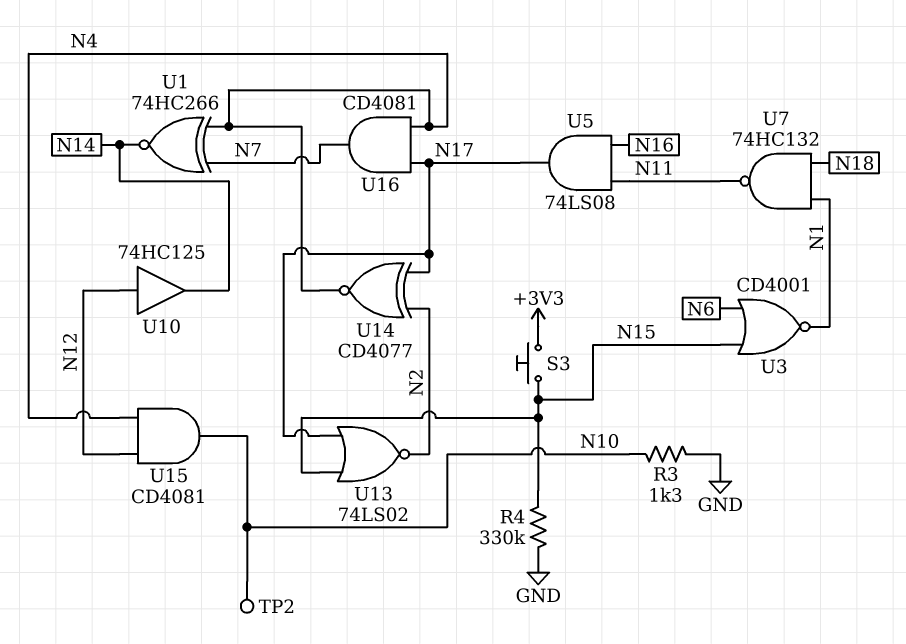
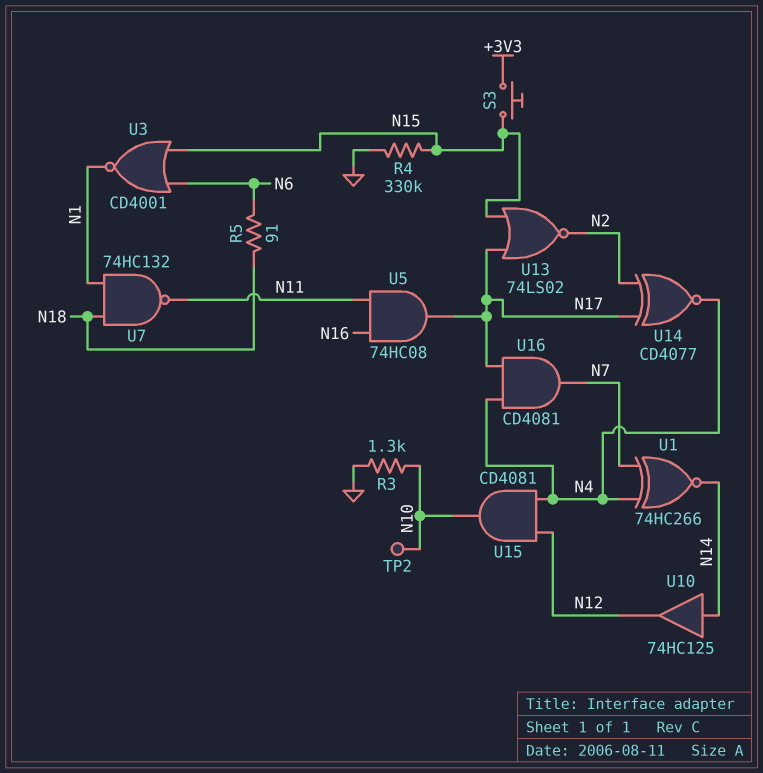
R5: none -> 91 (N6, N18)
U5: AND 74LS08 (in N11, in N16, out N17) -> AND 74HC08 (in N11, in N16, out N17)
U10: buffer 74HC125 (in N12, out N14) -> buffer 74HC125 (in N14, out N12)

